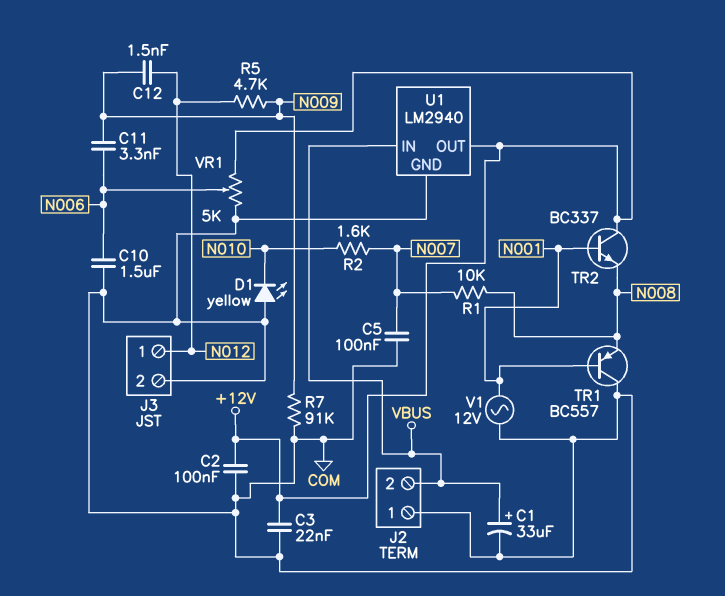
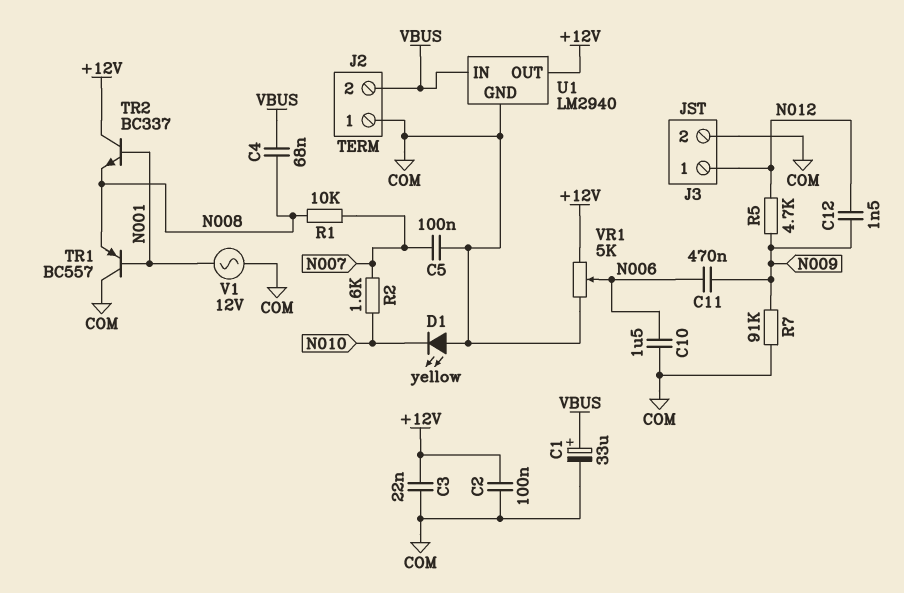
C4: none -> 68nF (N008, VBUS)
C11: 3.3nF (N006, N009) -> 470nF (N006, N009)

